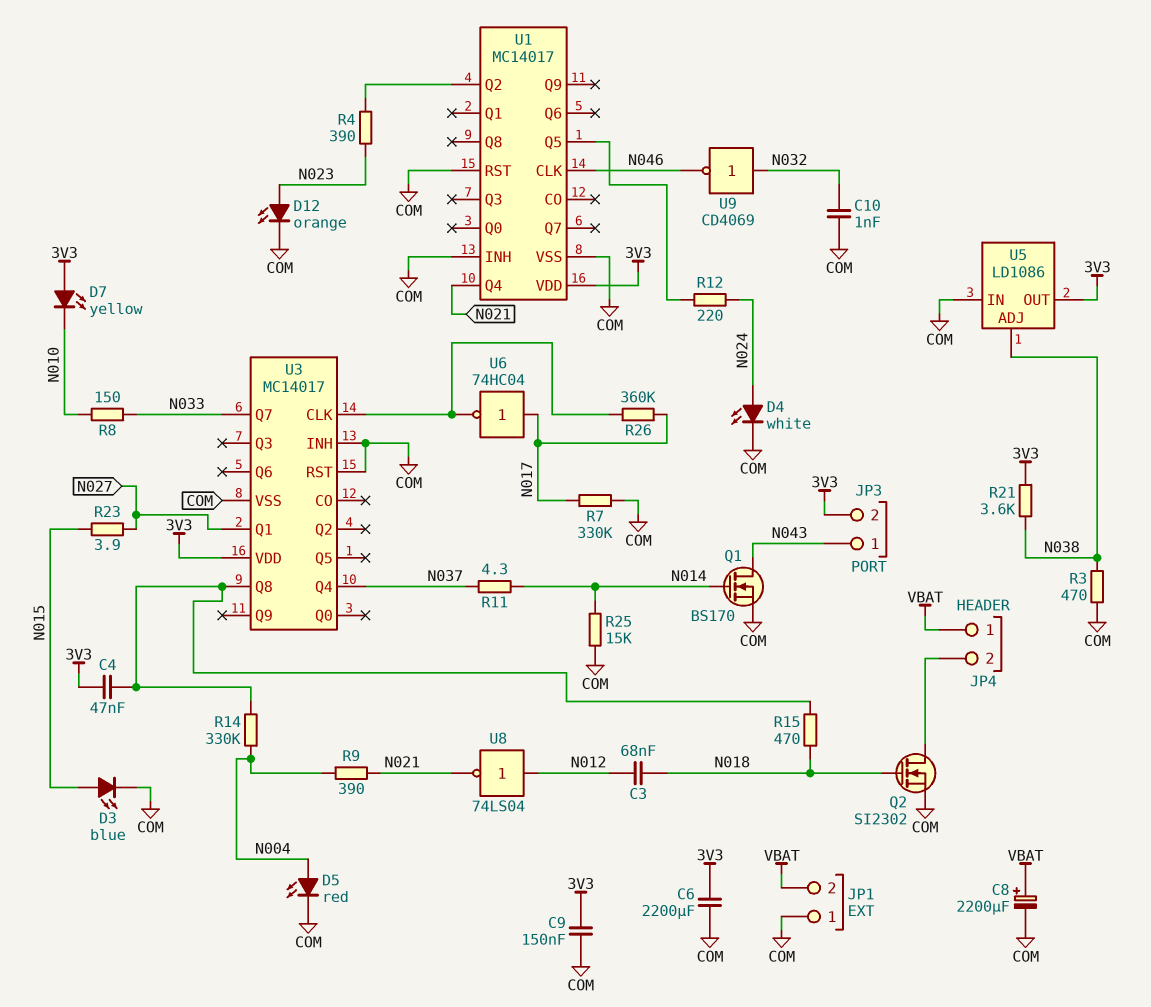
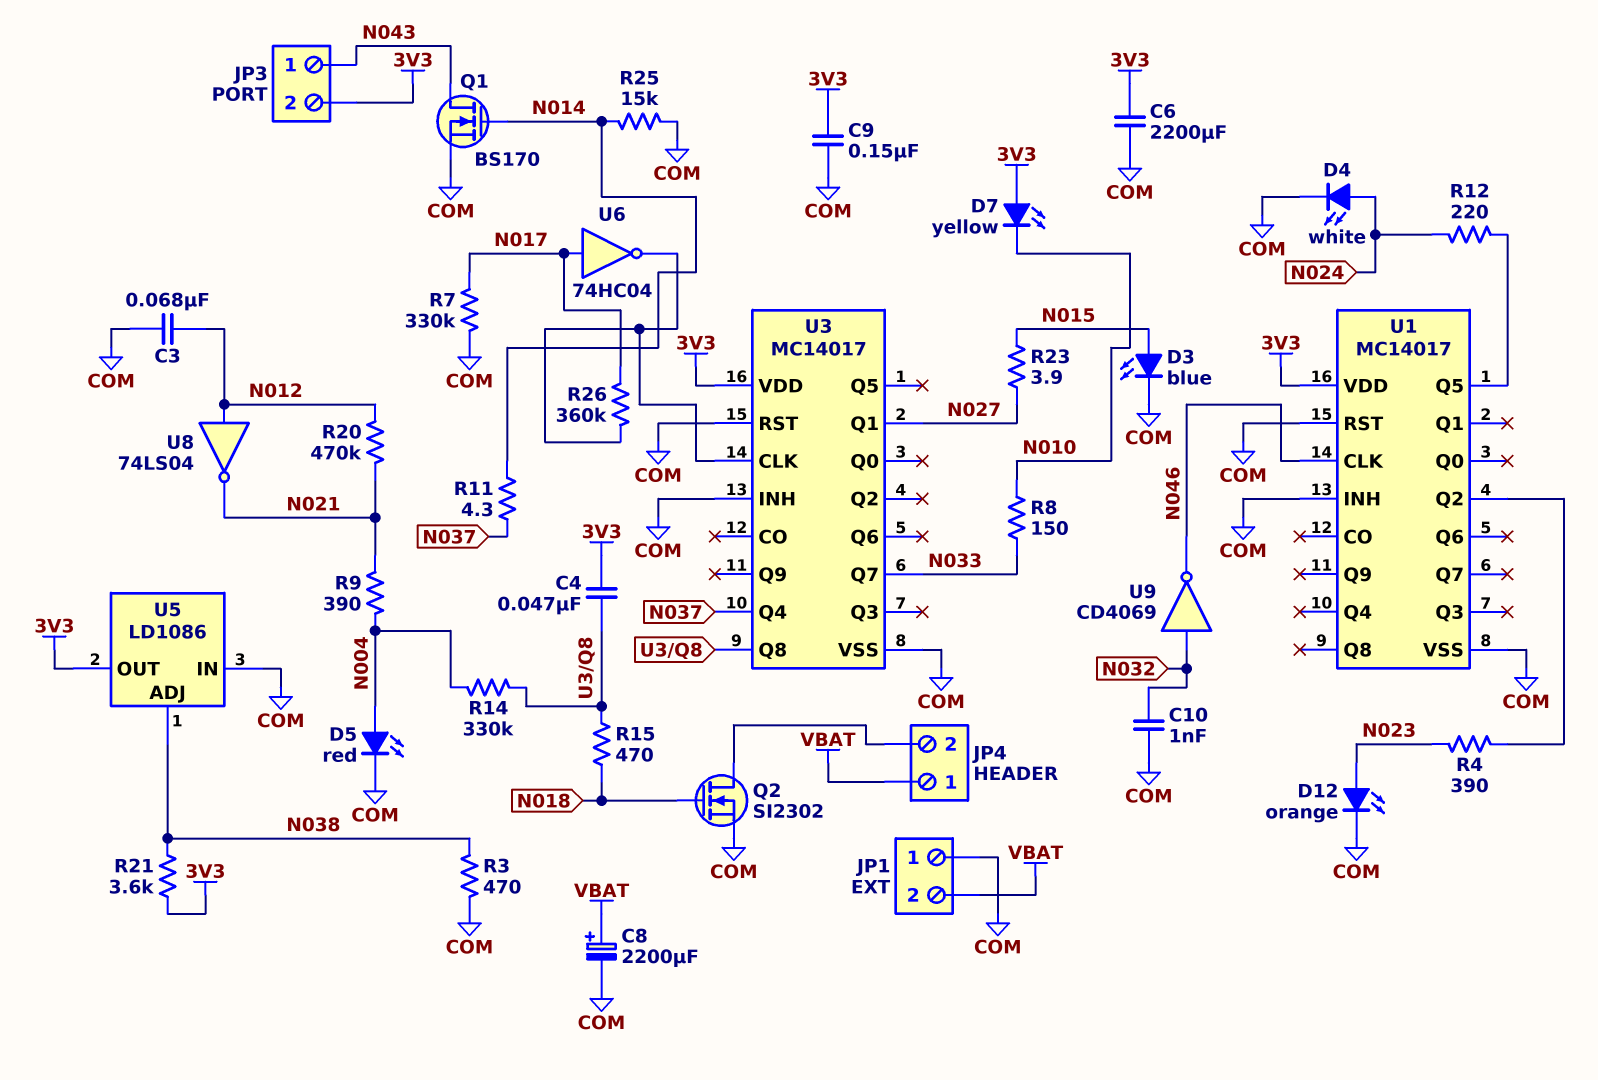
C3: 68nF (N012, N018) -> 68nF (COM, N012)
R20: none -> 470k (N012, N021)
U1 pin Q4: N021 -> none

